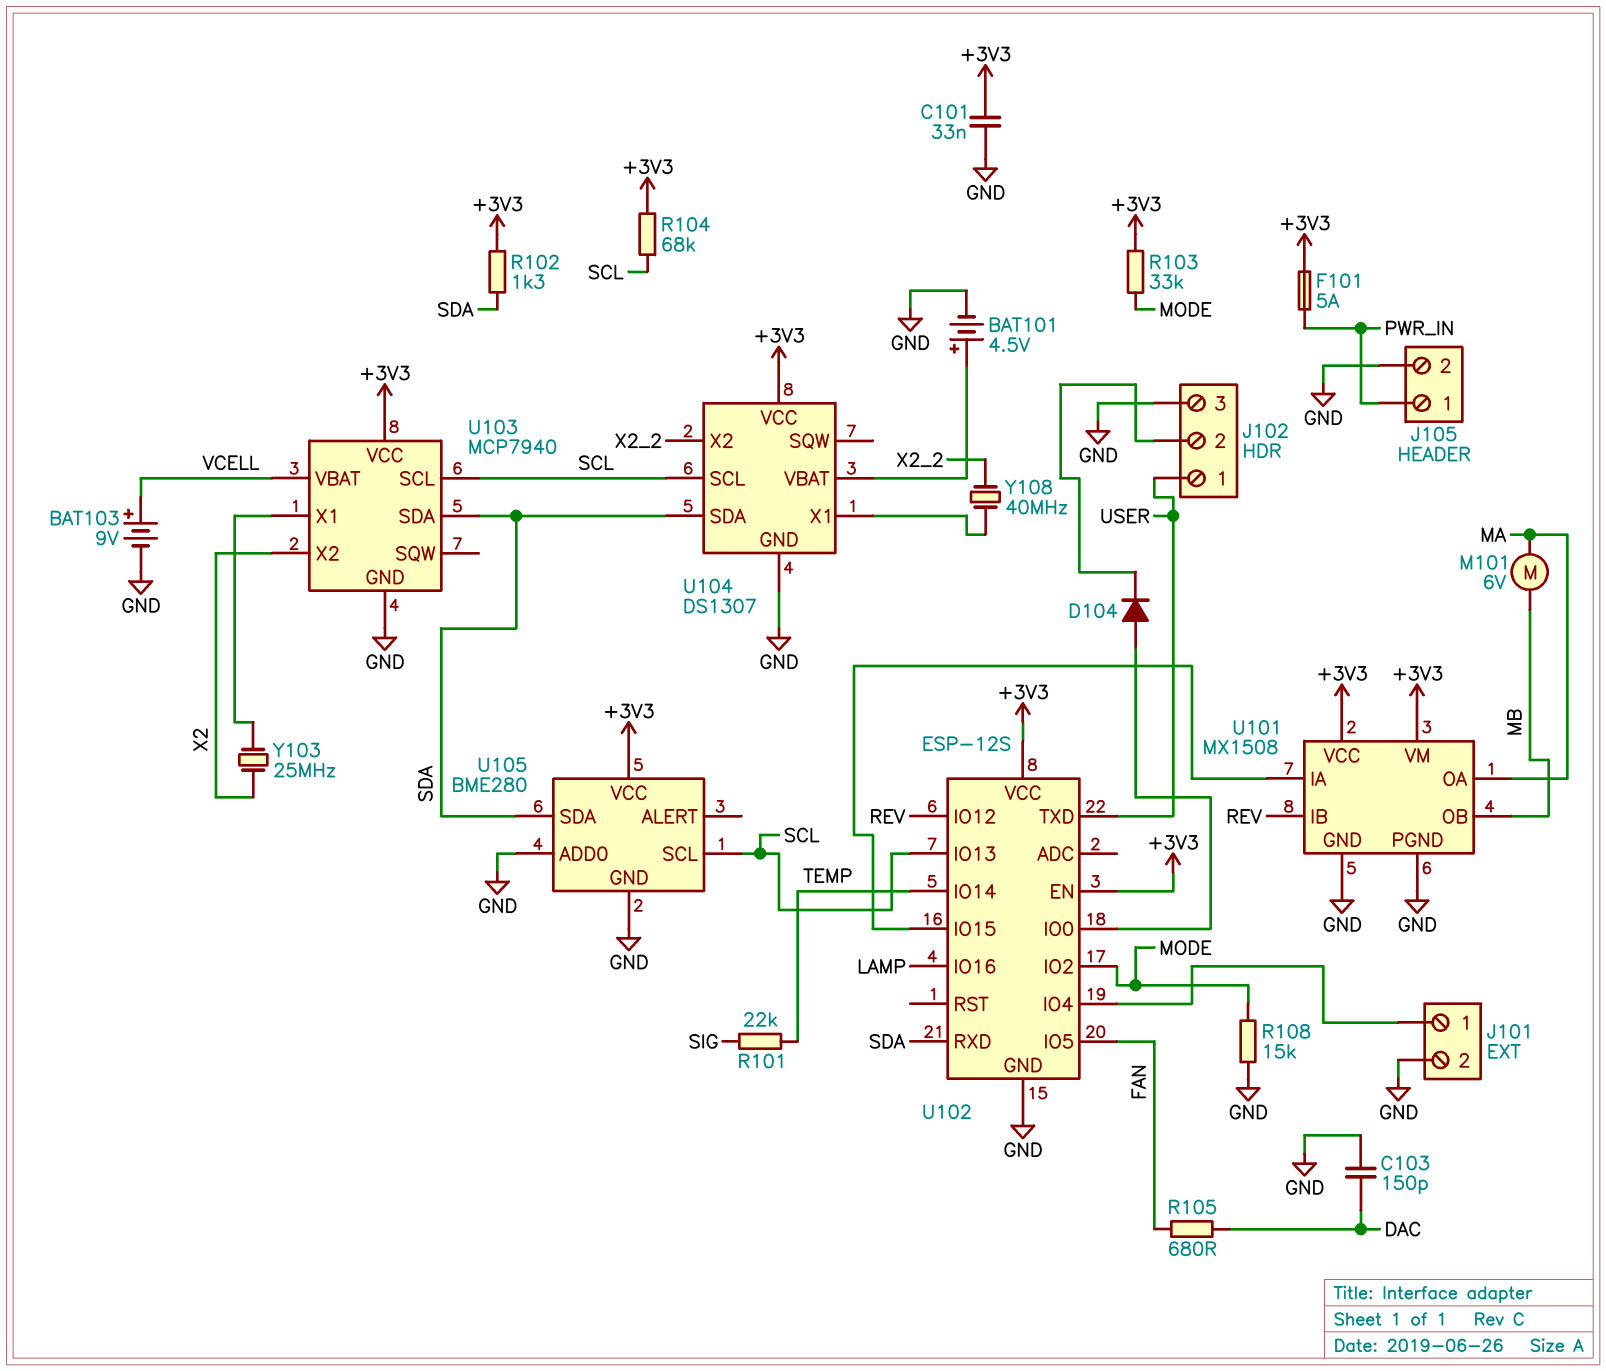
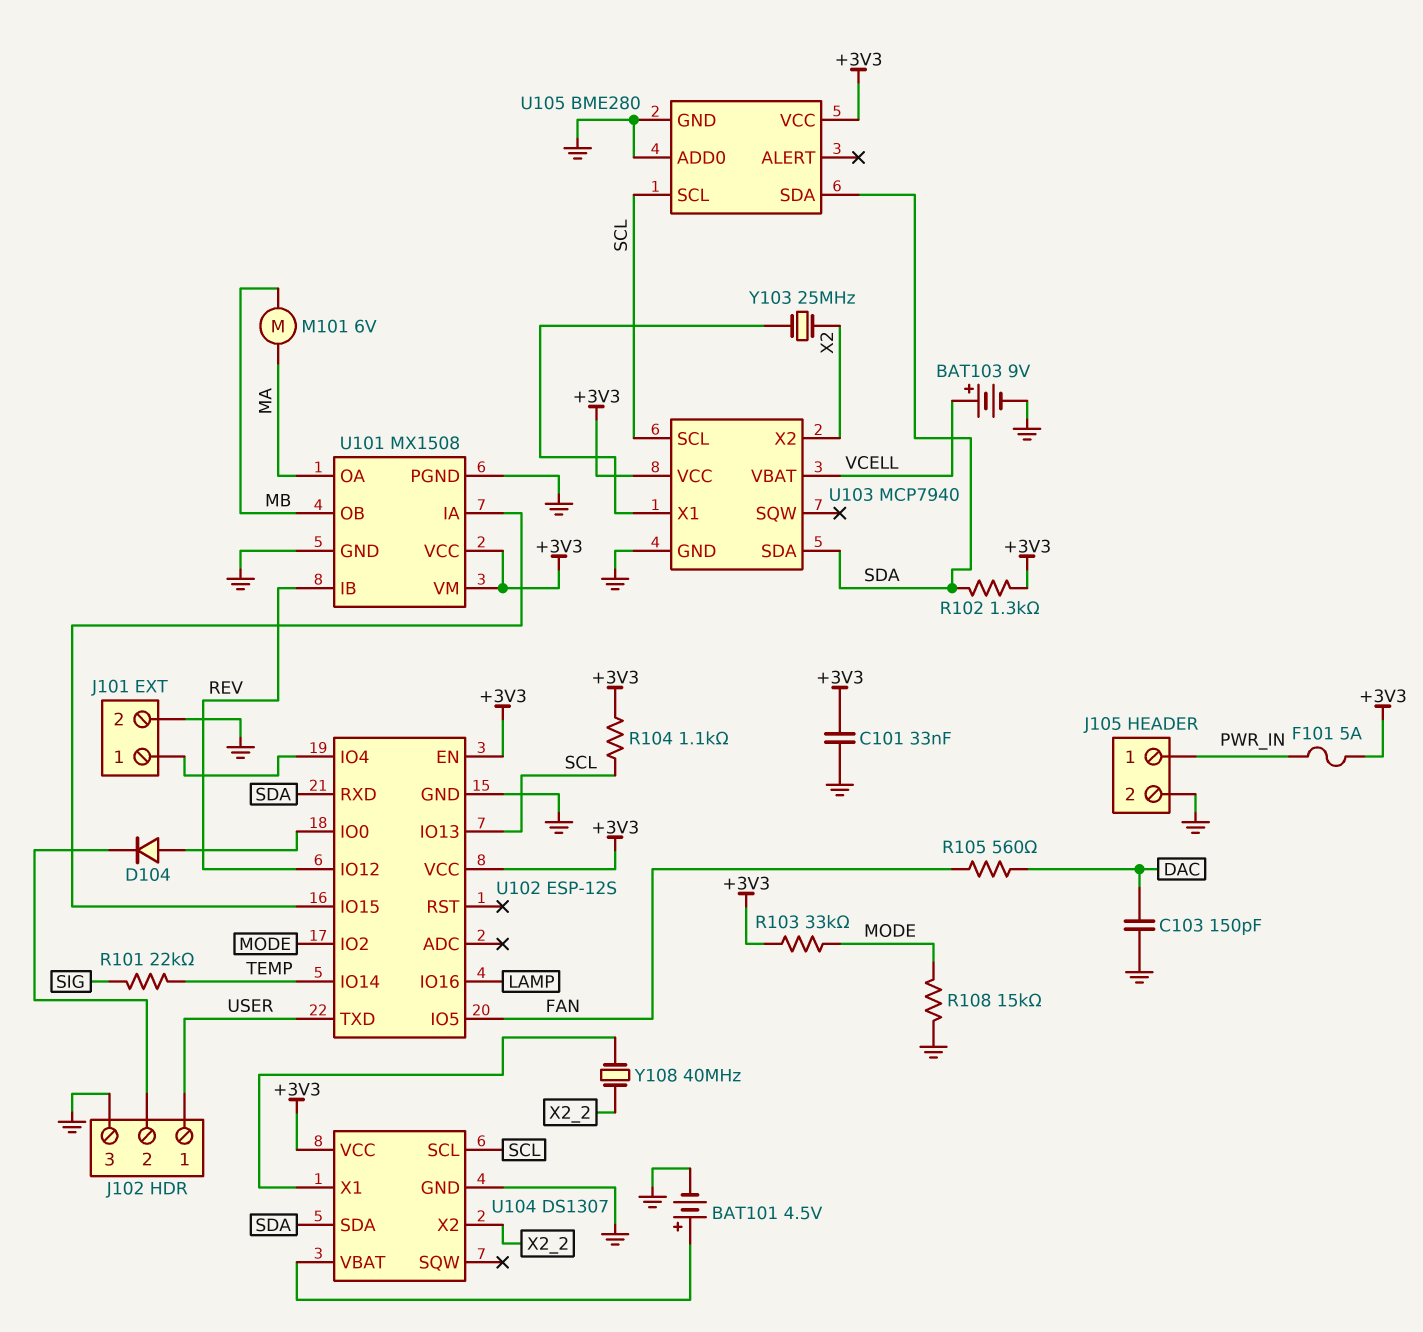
R104: 68k (+3V3, SCL) -> 1.1k (+3V3, SCL)
R105: 680 (DAC, FAN) -> 560 (DAC, FAN)

